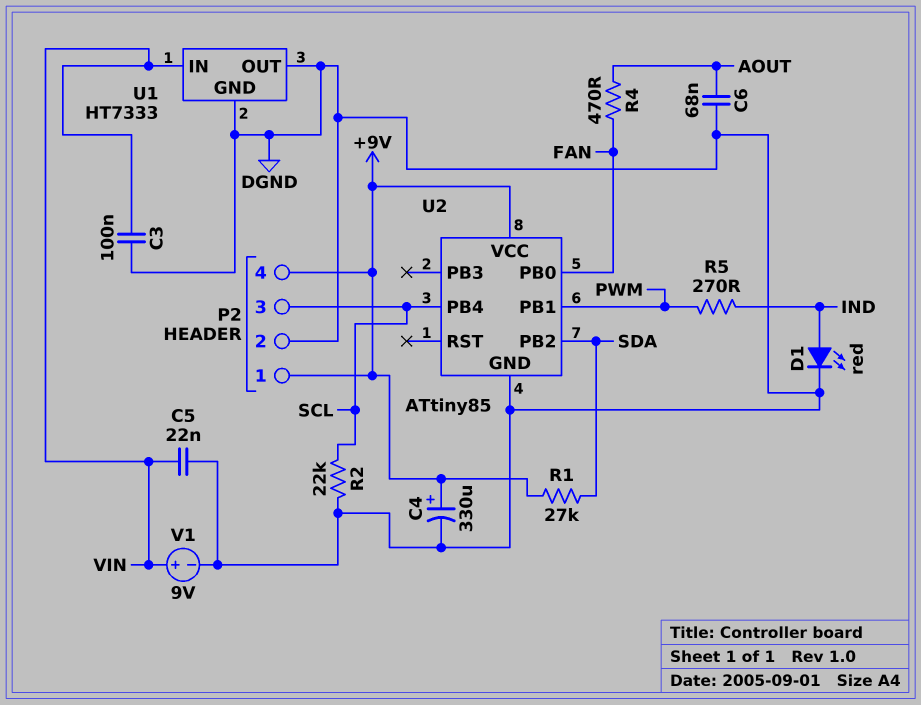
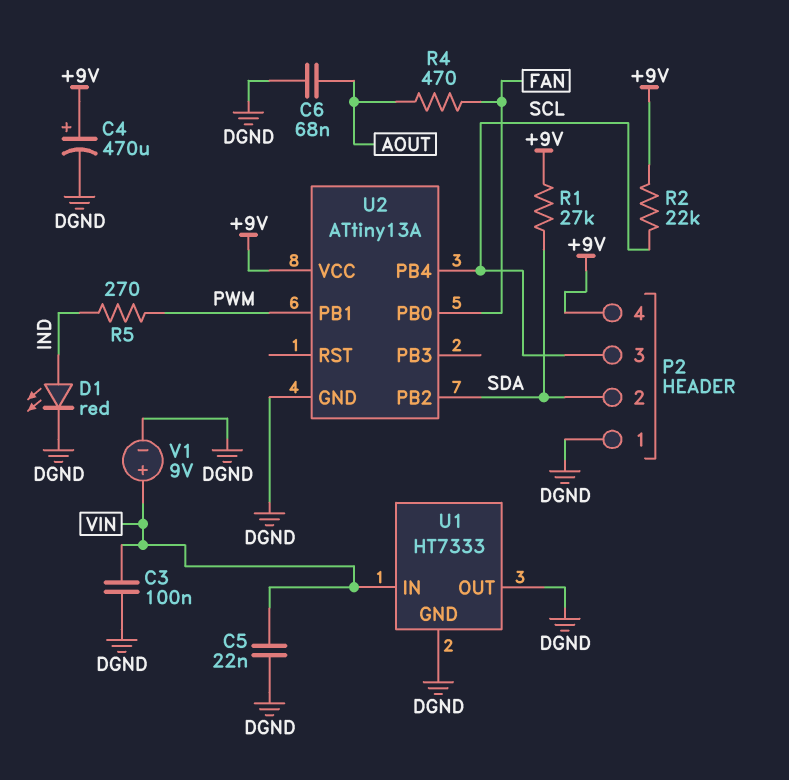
C4: 330uF (plus +9V, minus DGND) -> 470uF (plus +9V, minus DGND)
P2 pin 1: +9V -> DGND
P2 pin 2: DGND -> SDA
R2: 22k (DGND, SCL) -> 22k (+9V, SCL)
U2: ATtiny85 -> ATtiny13A

